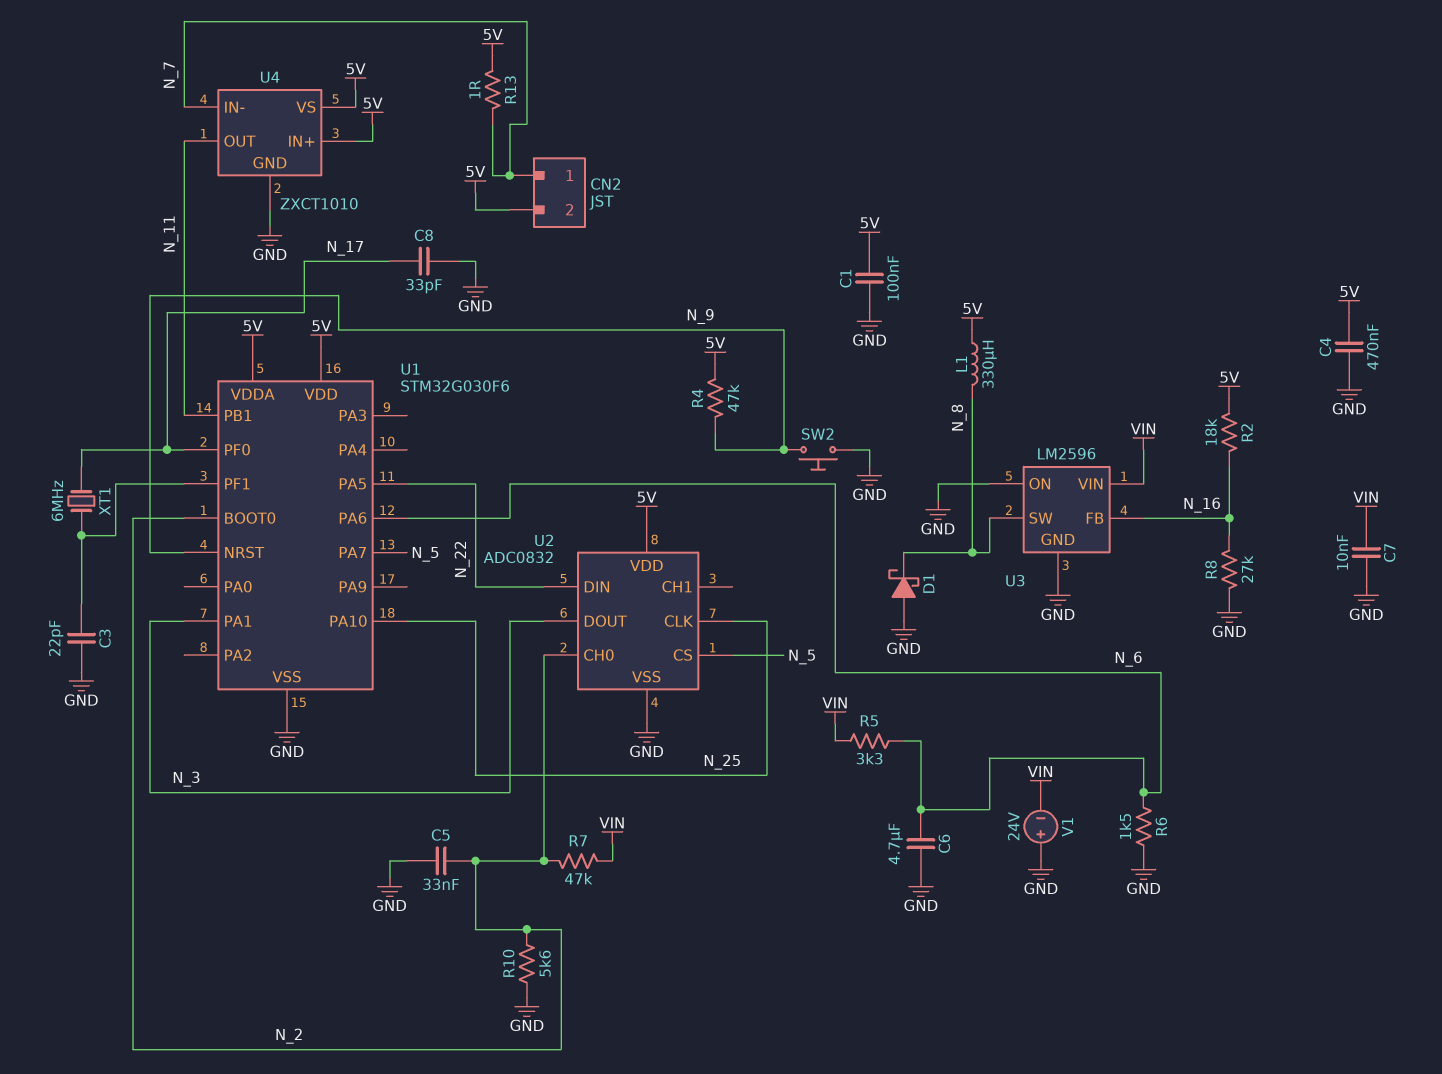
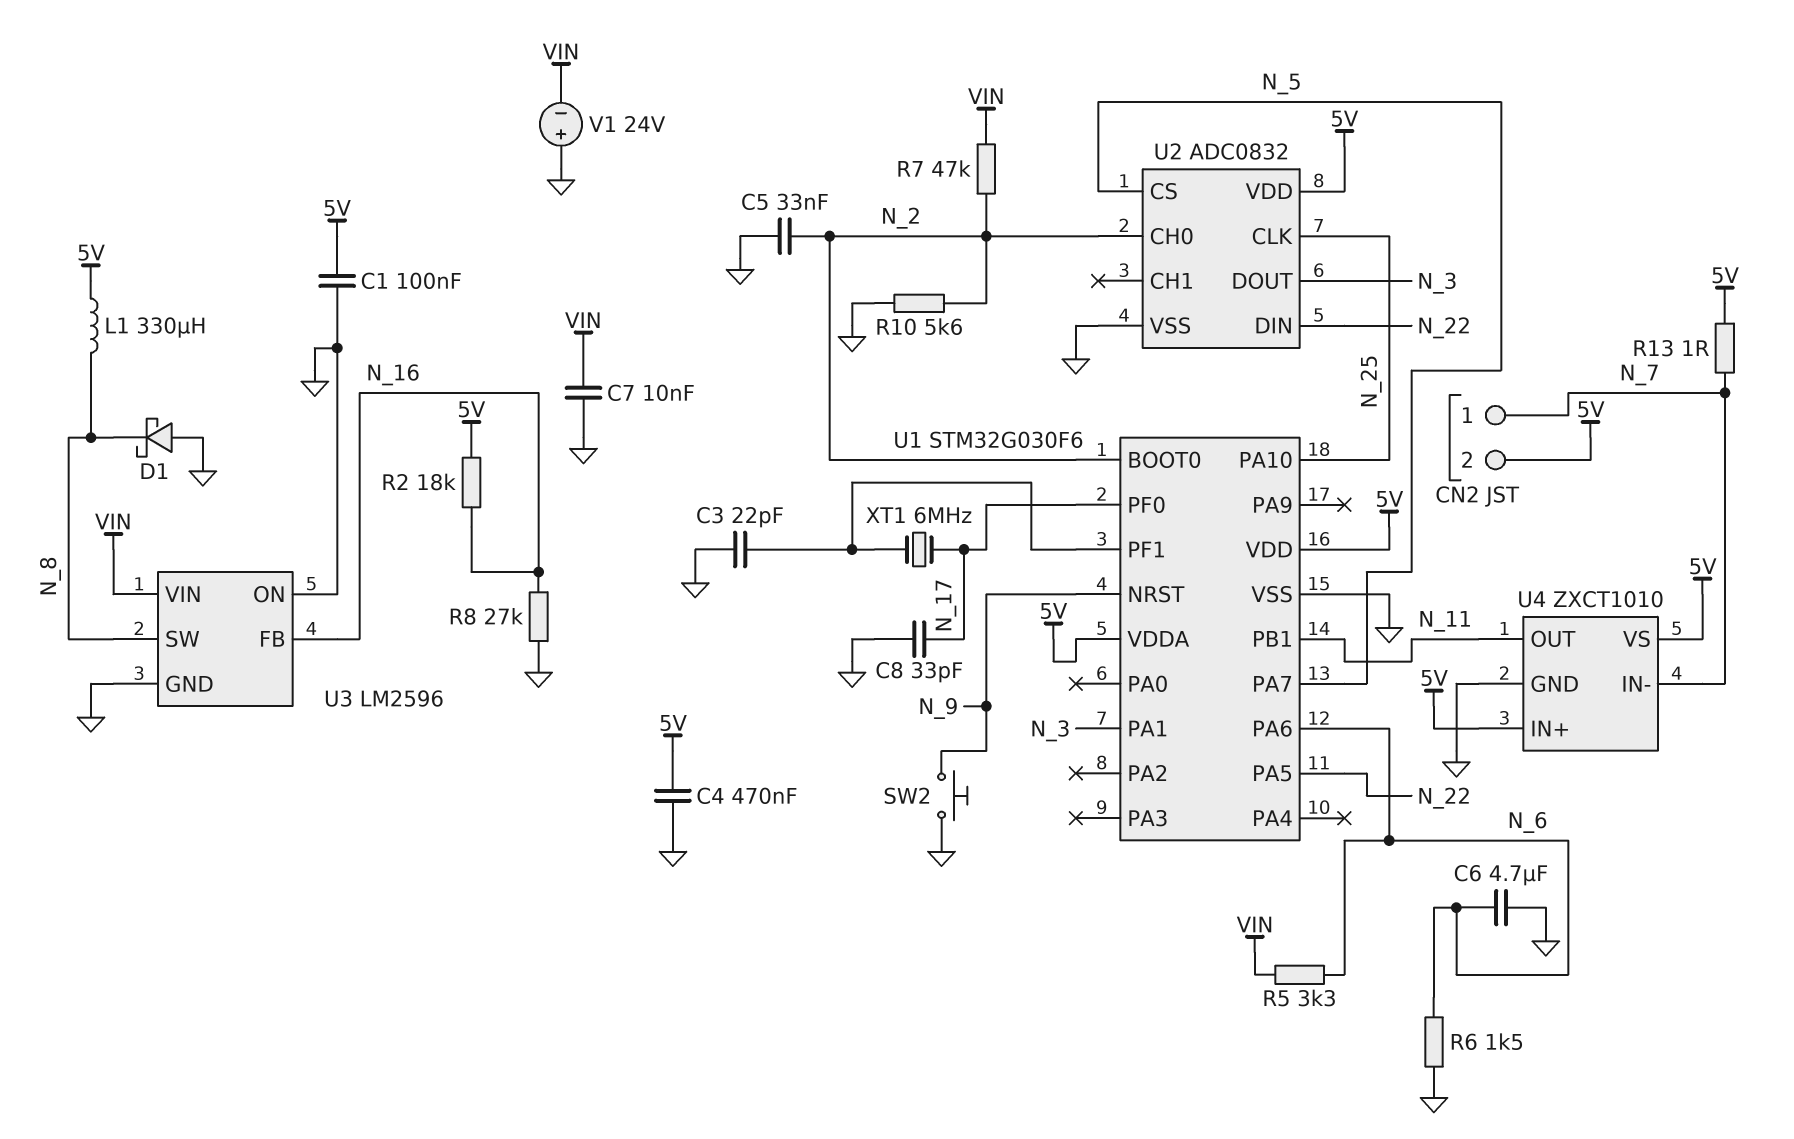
R4: 47k (5V, N_9) -> none

